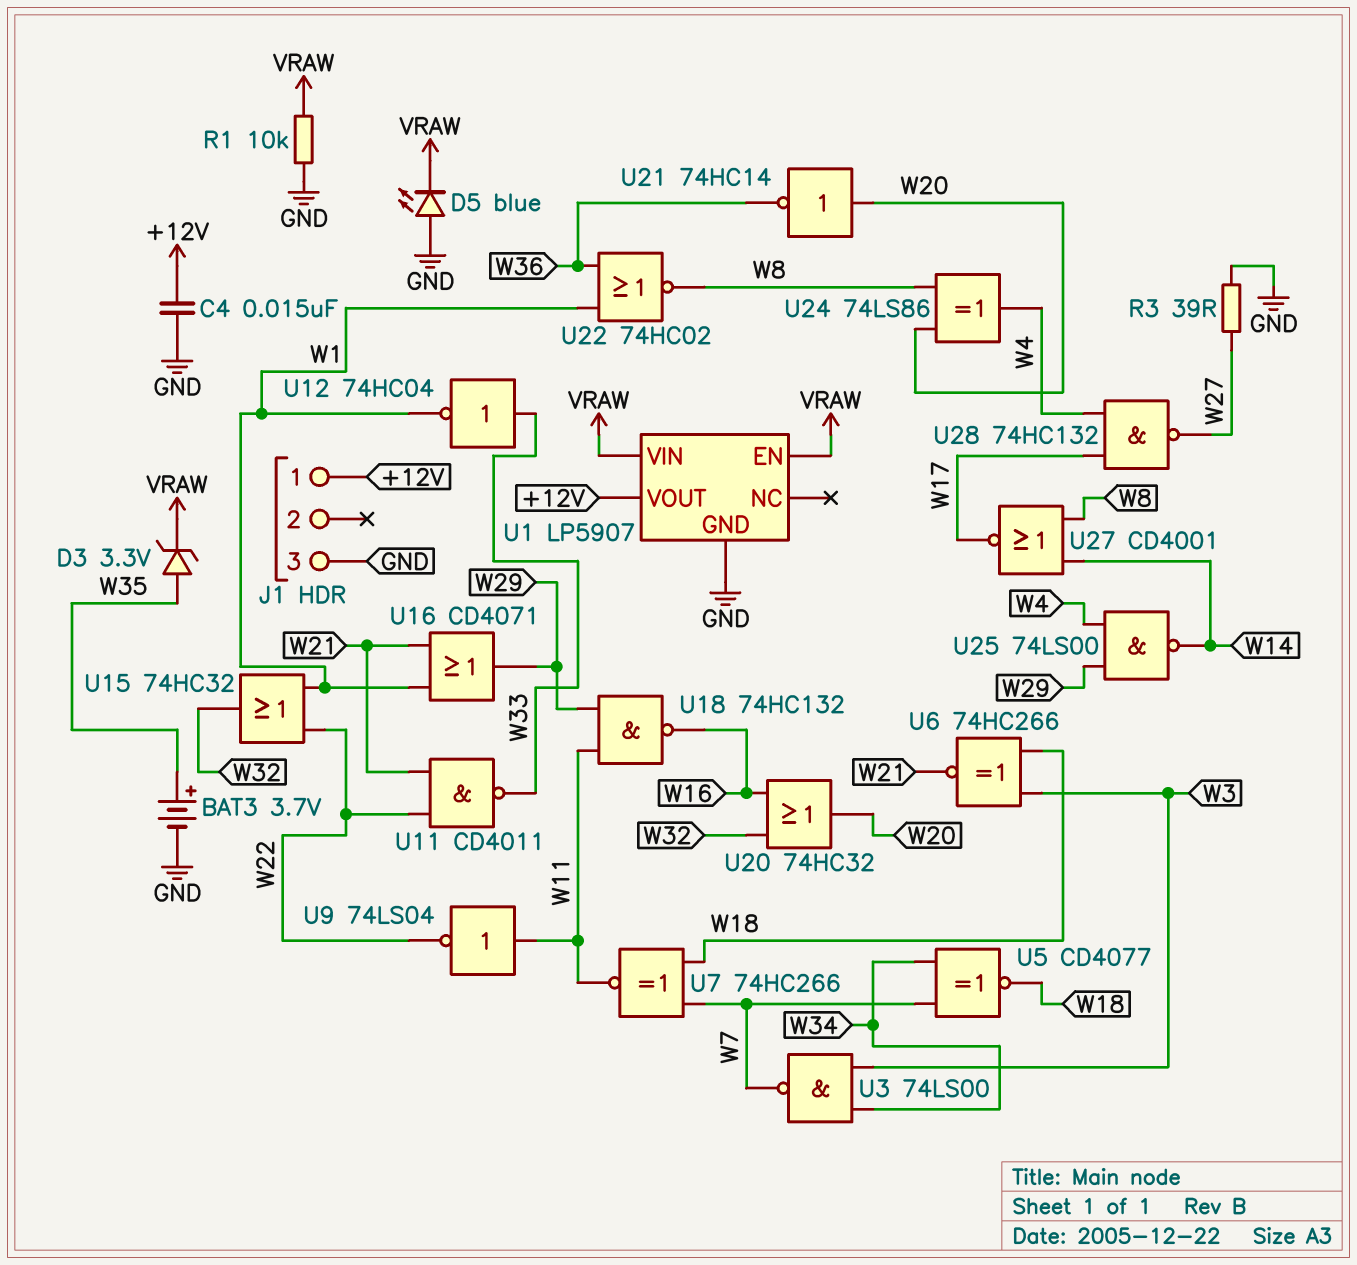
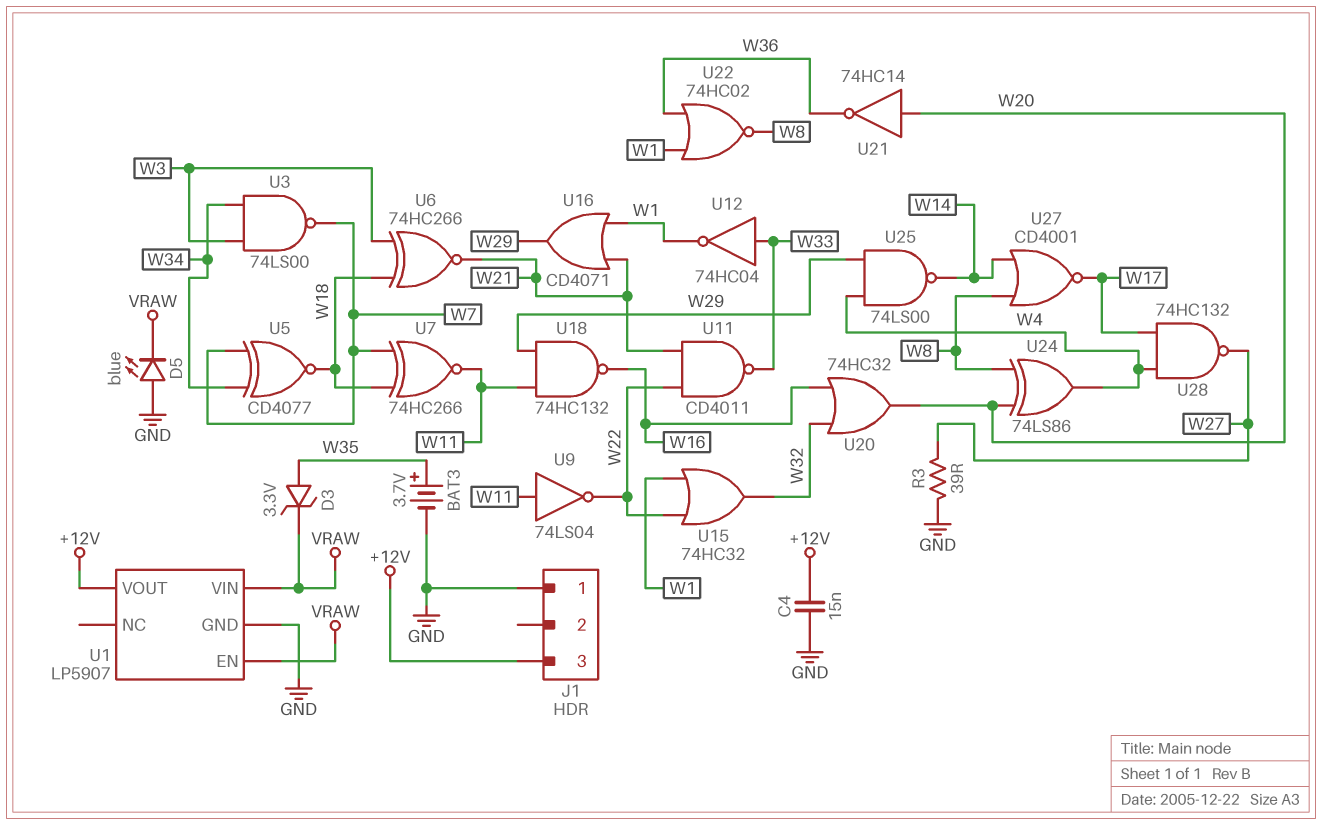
J1 pin 1: +12V -> GND
J1 pin 3: GND -> +12V
R1: 10k (GND, VRAW) -> none

